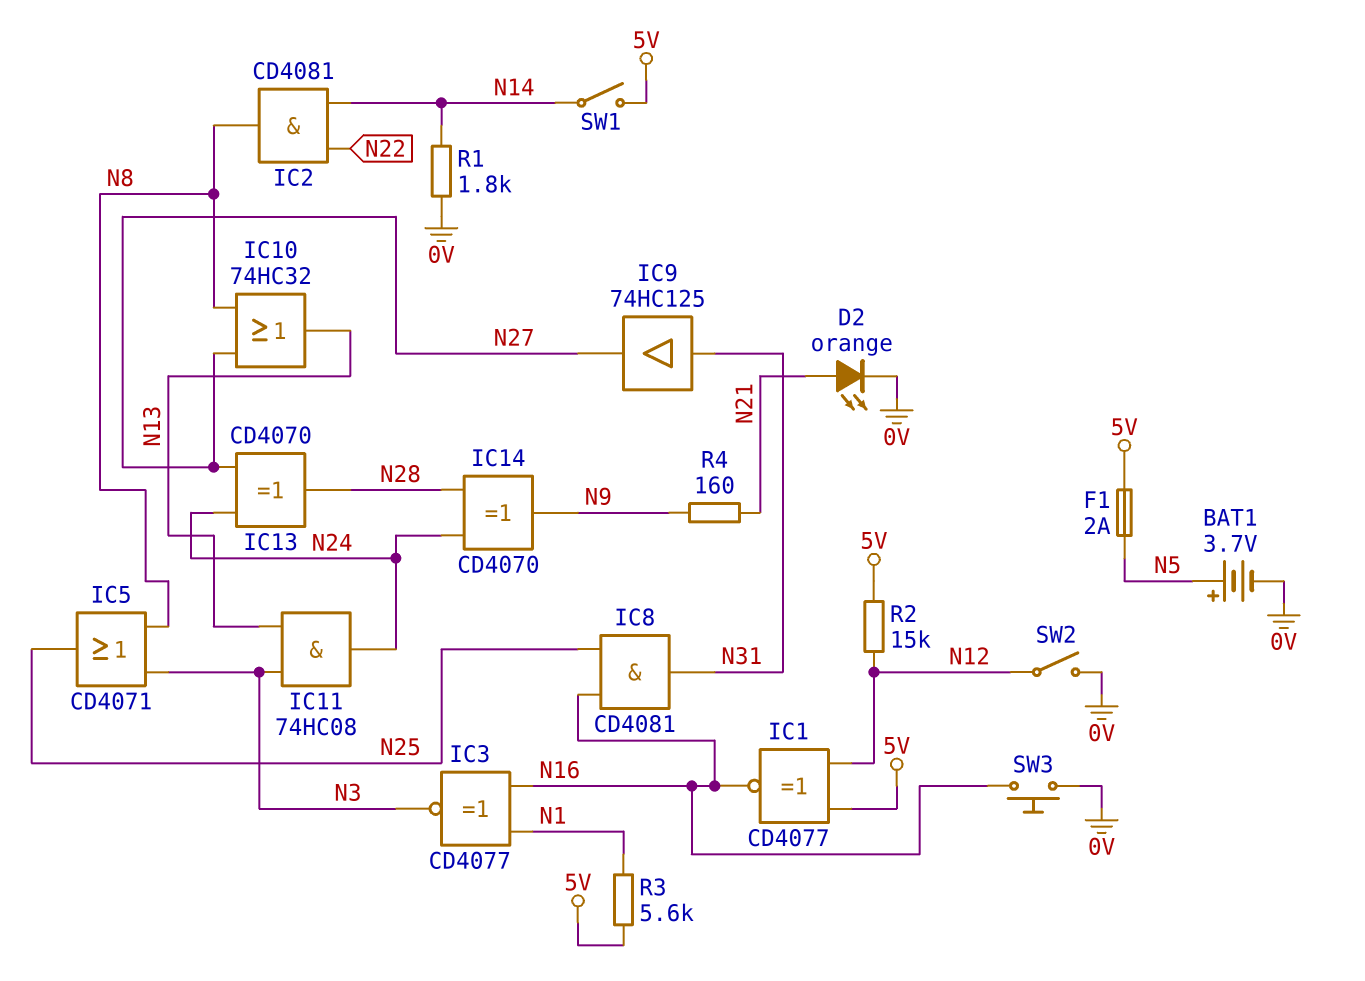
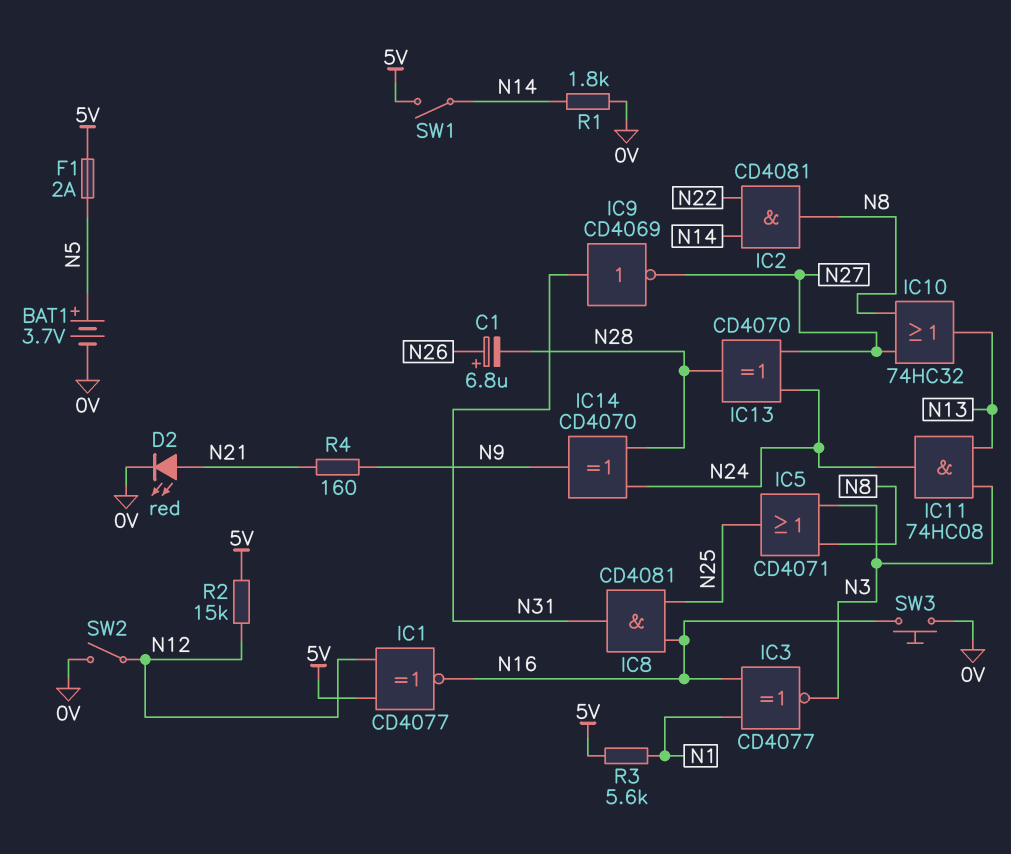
C1: none -> 6.8uF (plus N26, minus N28)
D2: LED orange (A N21, K 0V) -> LED red (A N21, K 0V)
IC9: buffer 74HC125 (in N31, out N27) -> NOT CD4069 (in N31, out N27)

